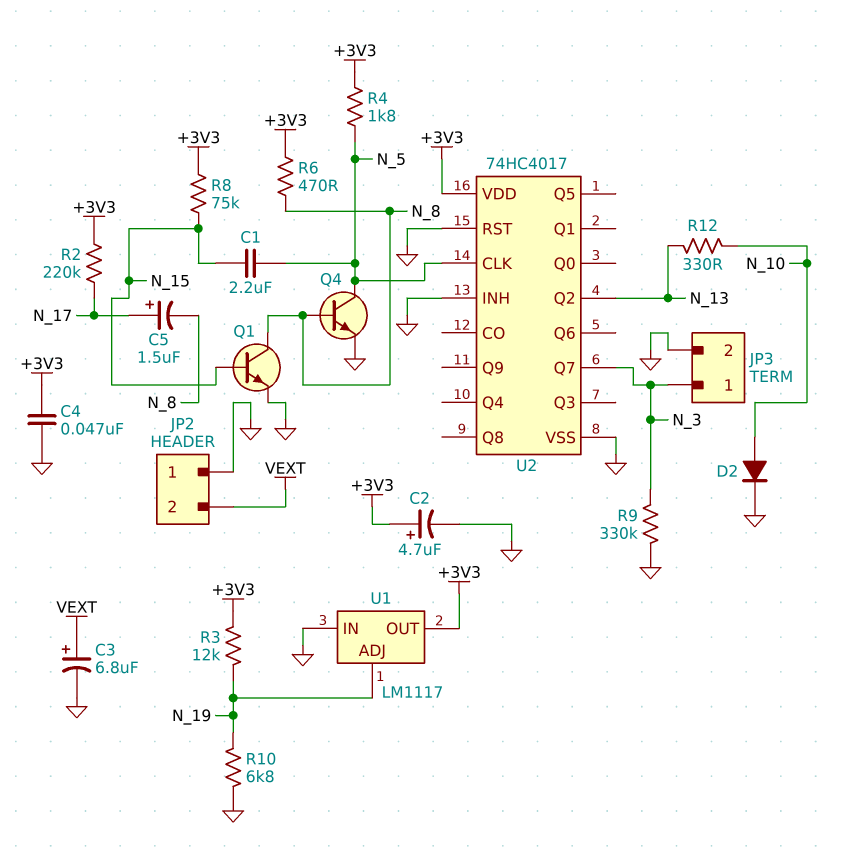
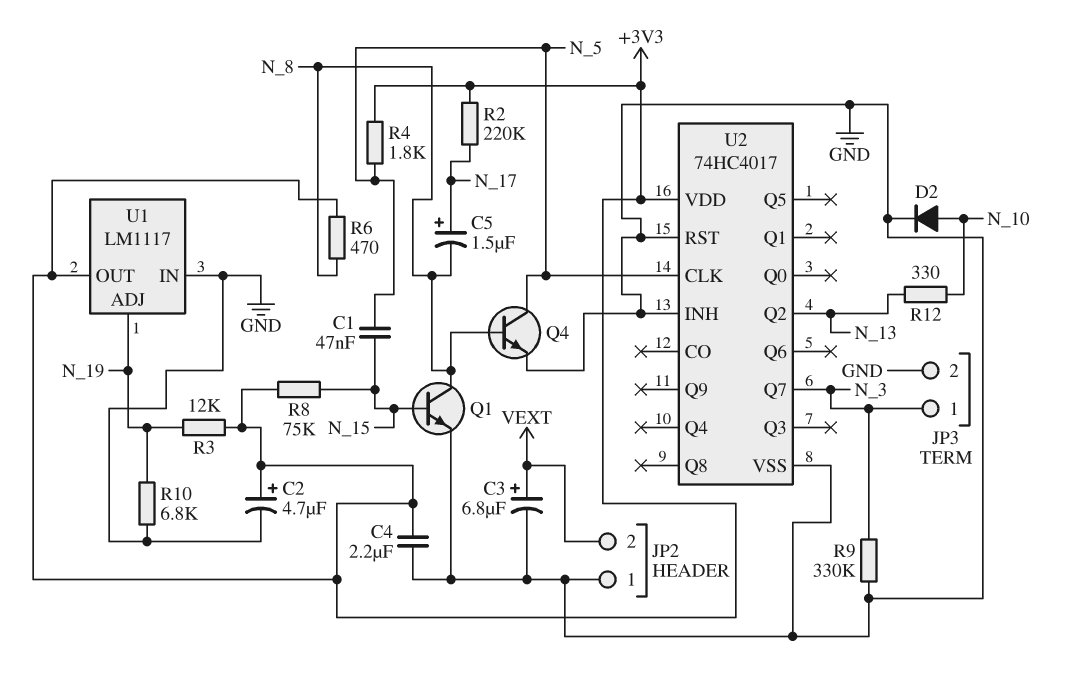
C1: 2.2uF (N_5, N_15) -> 47nF (N_5, N_15)
C4: 47nF (+3V3, GND) -> 2.2uF (+3V3, GND)

